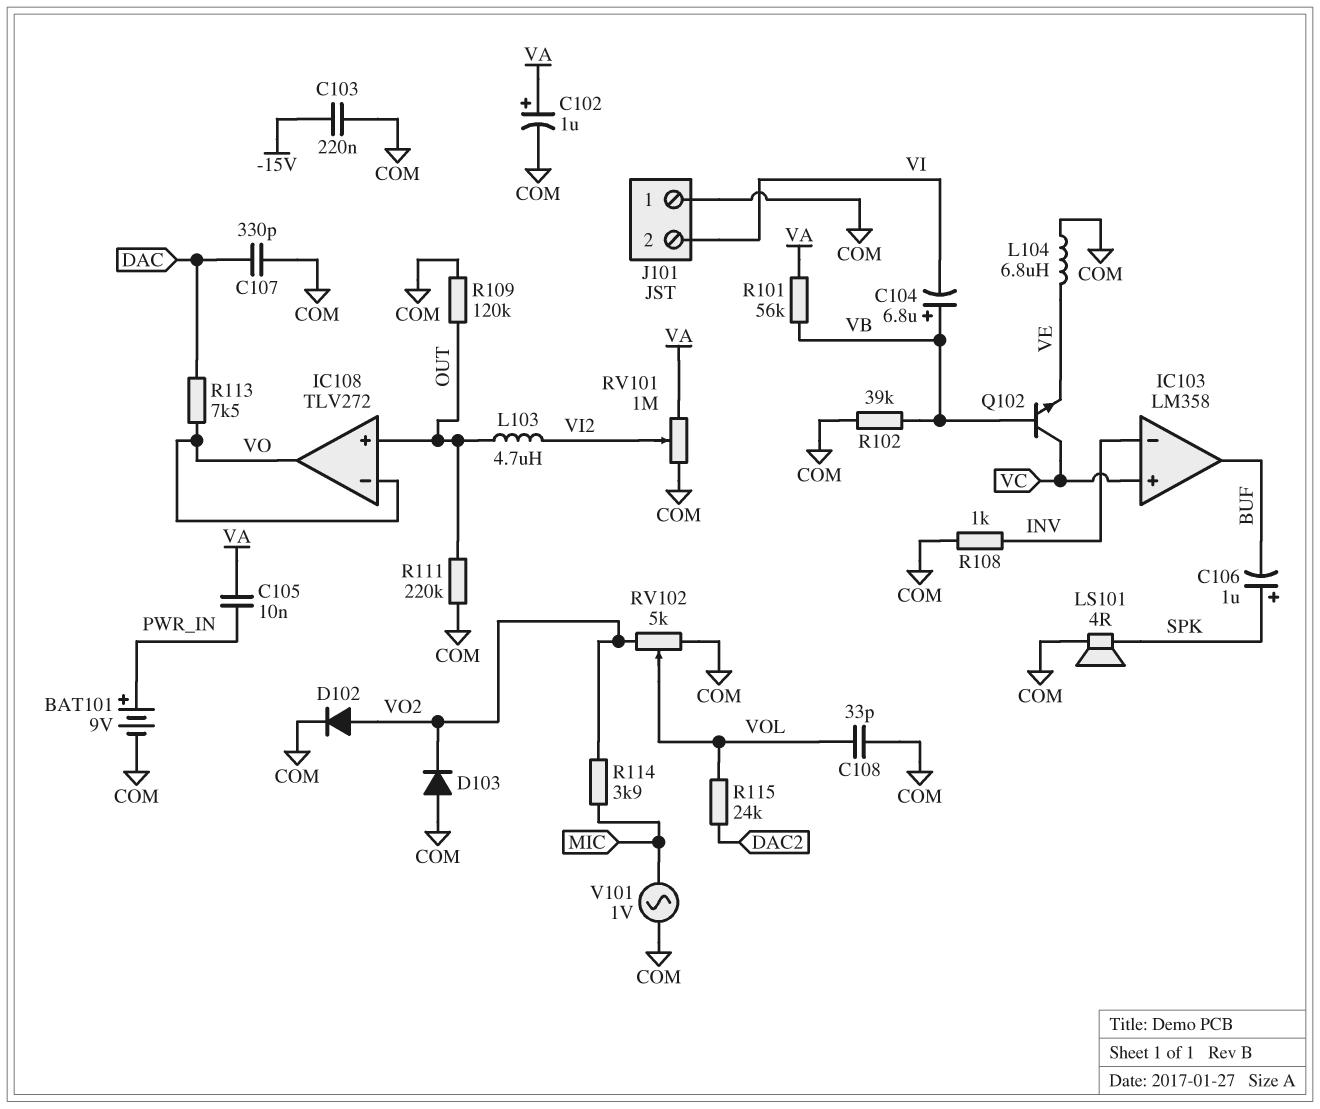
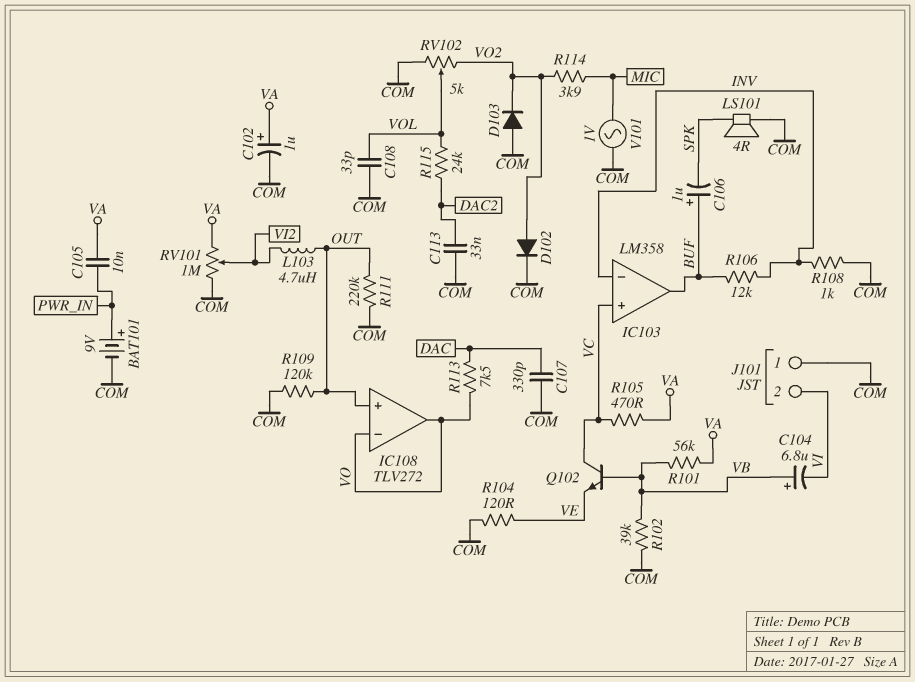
C103: 220nF (-15V, COM) -> none
C106: 1uF (plus SPK, minus BUF) -> 1uF (plus BUF, minus SPK)
C113: none -> 33nF (COM, DAC2)
L104: 6.8uH (COM, VE) -> none
R104: none -> 120 (COM, VE)
R105: none -> 470 (VA, VC)
R106: none -> 12k (BUF, INV)

